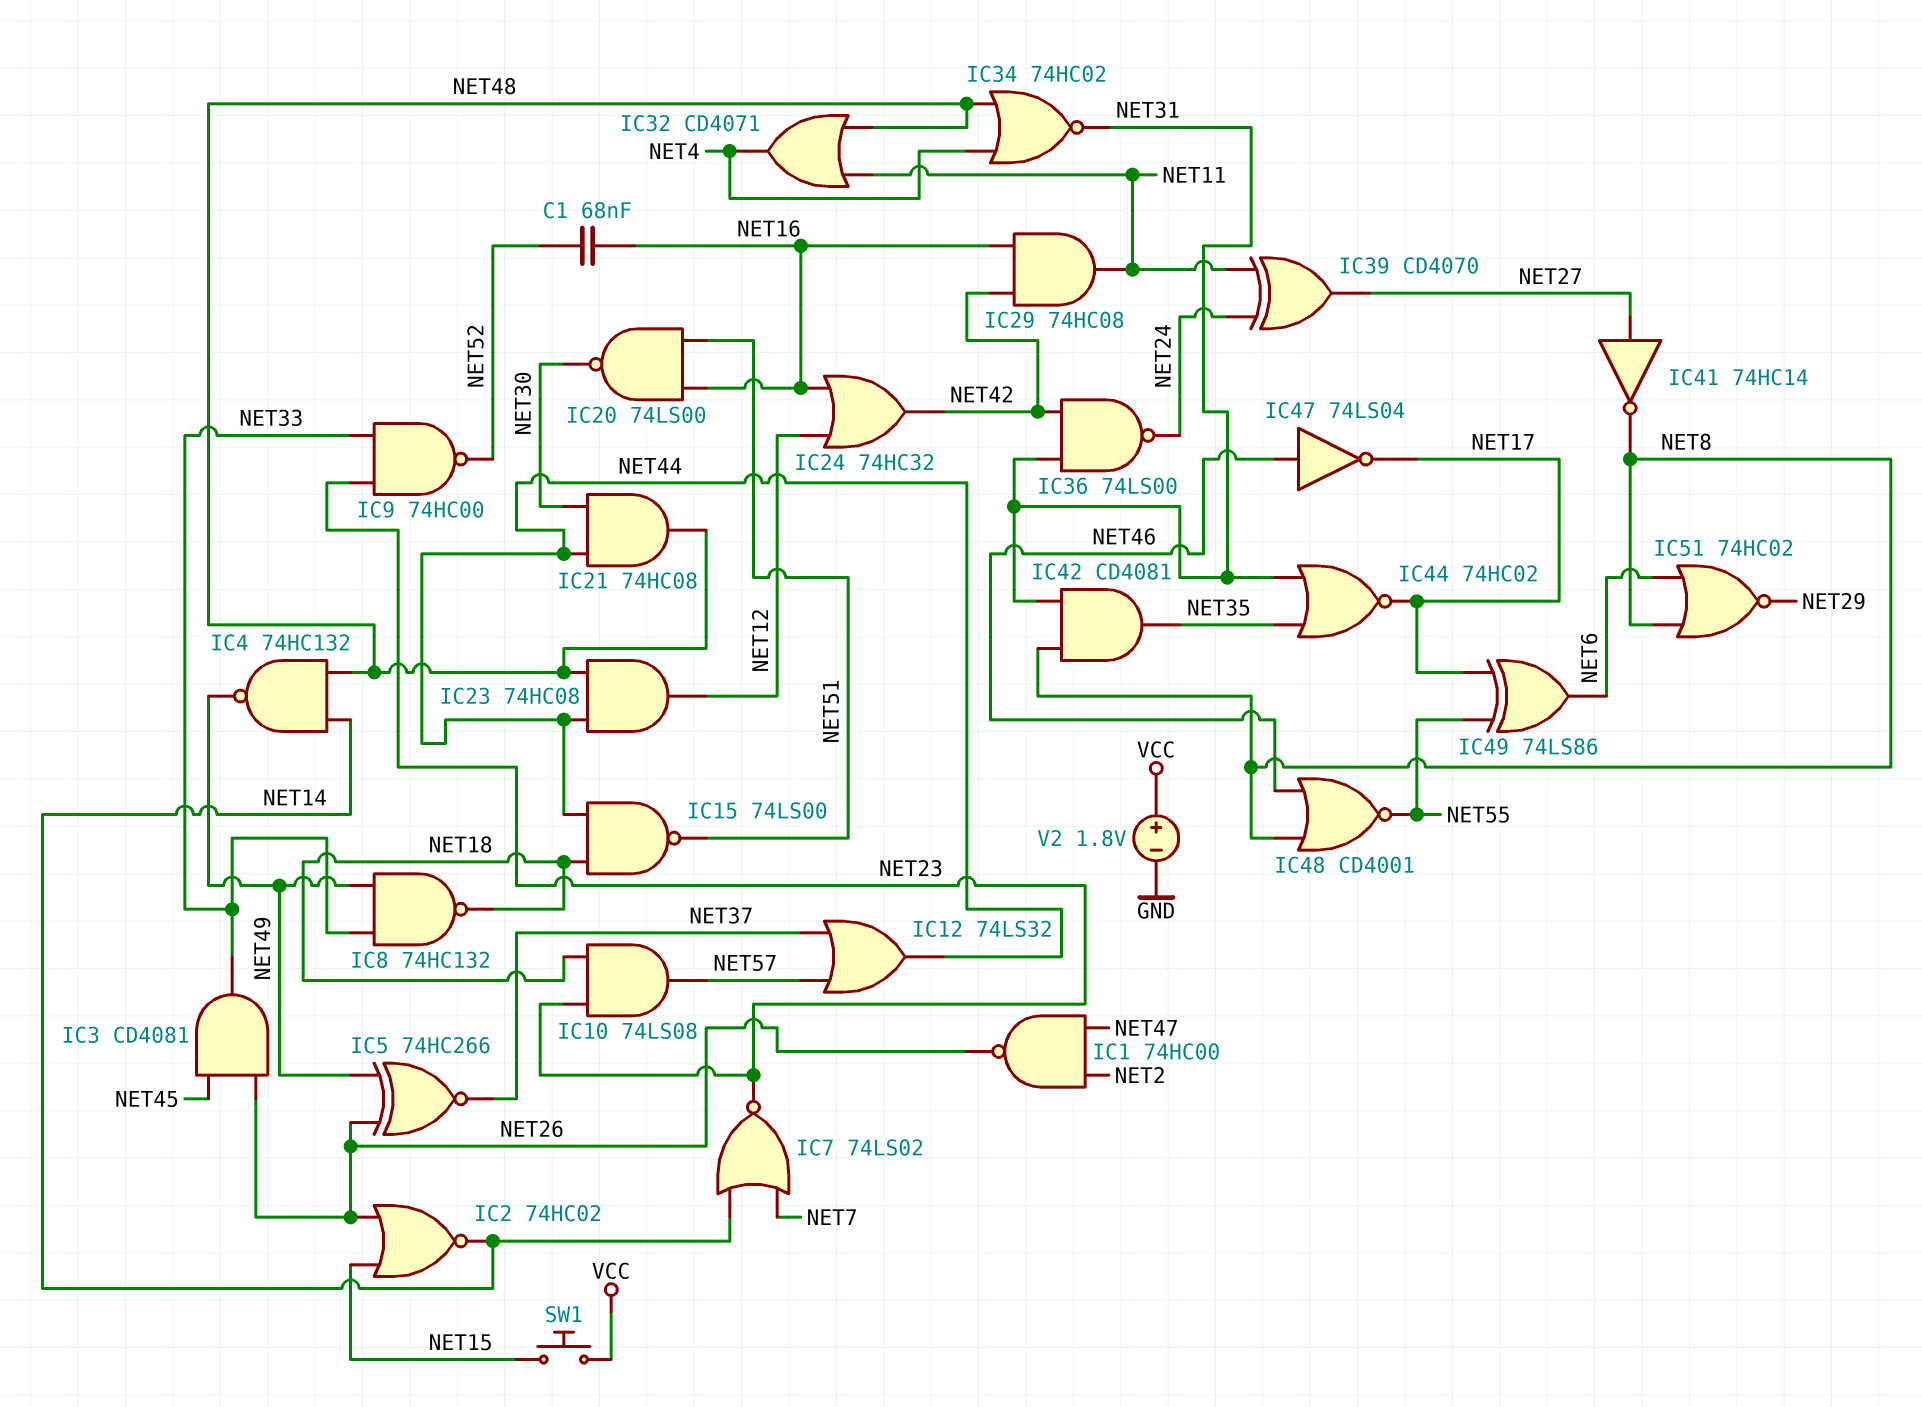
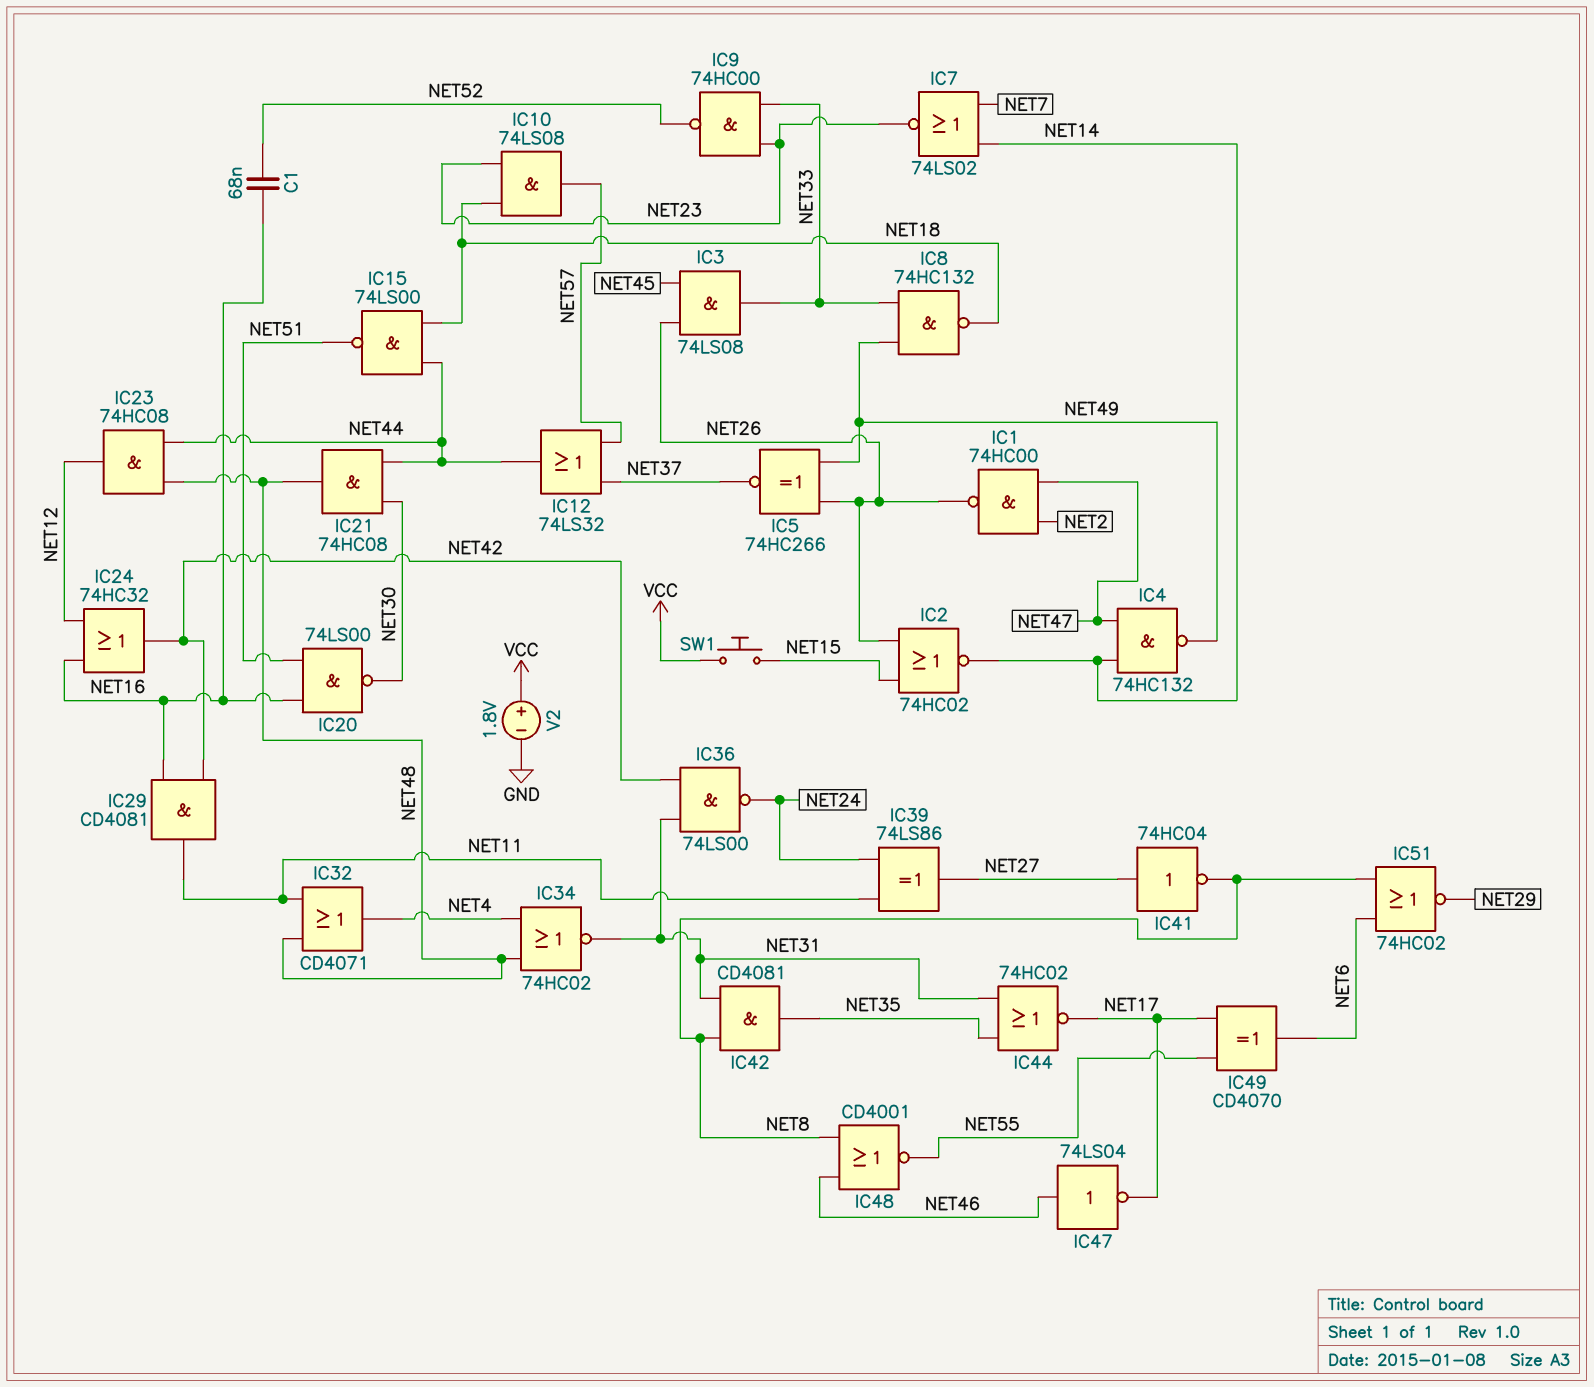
IC3: AND CD4081 (in NET26, in NET45, out NET33) -> AND 74LS08 (in NET26, in NET45, out NET33)
IC4: NAND 74HC132 (in NET14, in NET48, out NET49) -> NAND 74HC132 (in NET14, in NET47, out NET49)
IC29: AND 74HC08 (in NET16, in NET42, out NET11) -> AND CD4081 (in NET16, in NET42, out NET11)
IC39: XOR CD4070 (in NET11, in NET24, out NET27) -> XOR 74LS86 (in NET11, in NET24, out NET27)
IC41: NOT 74HC14 (in NET27, out NET8) -> NOT 74HC04 (in NET27, out NET8)
IC49: XOR 74LS86 (in NET17, in NET55, out NET6) -> XOR CD4070 (in NET17, in NET55, out NET6)

